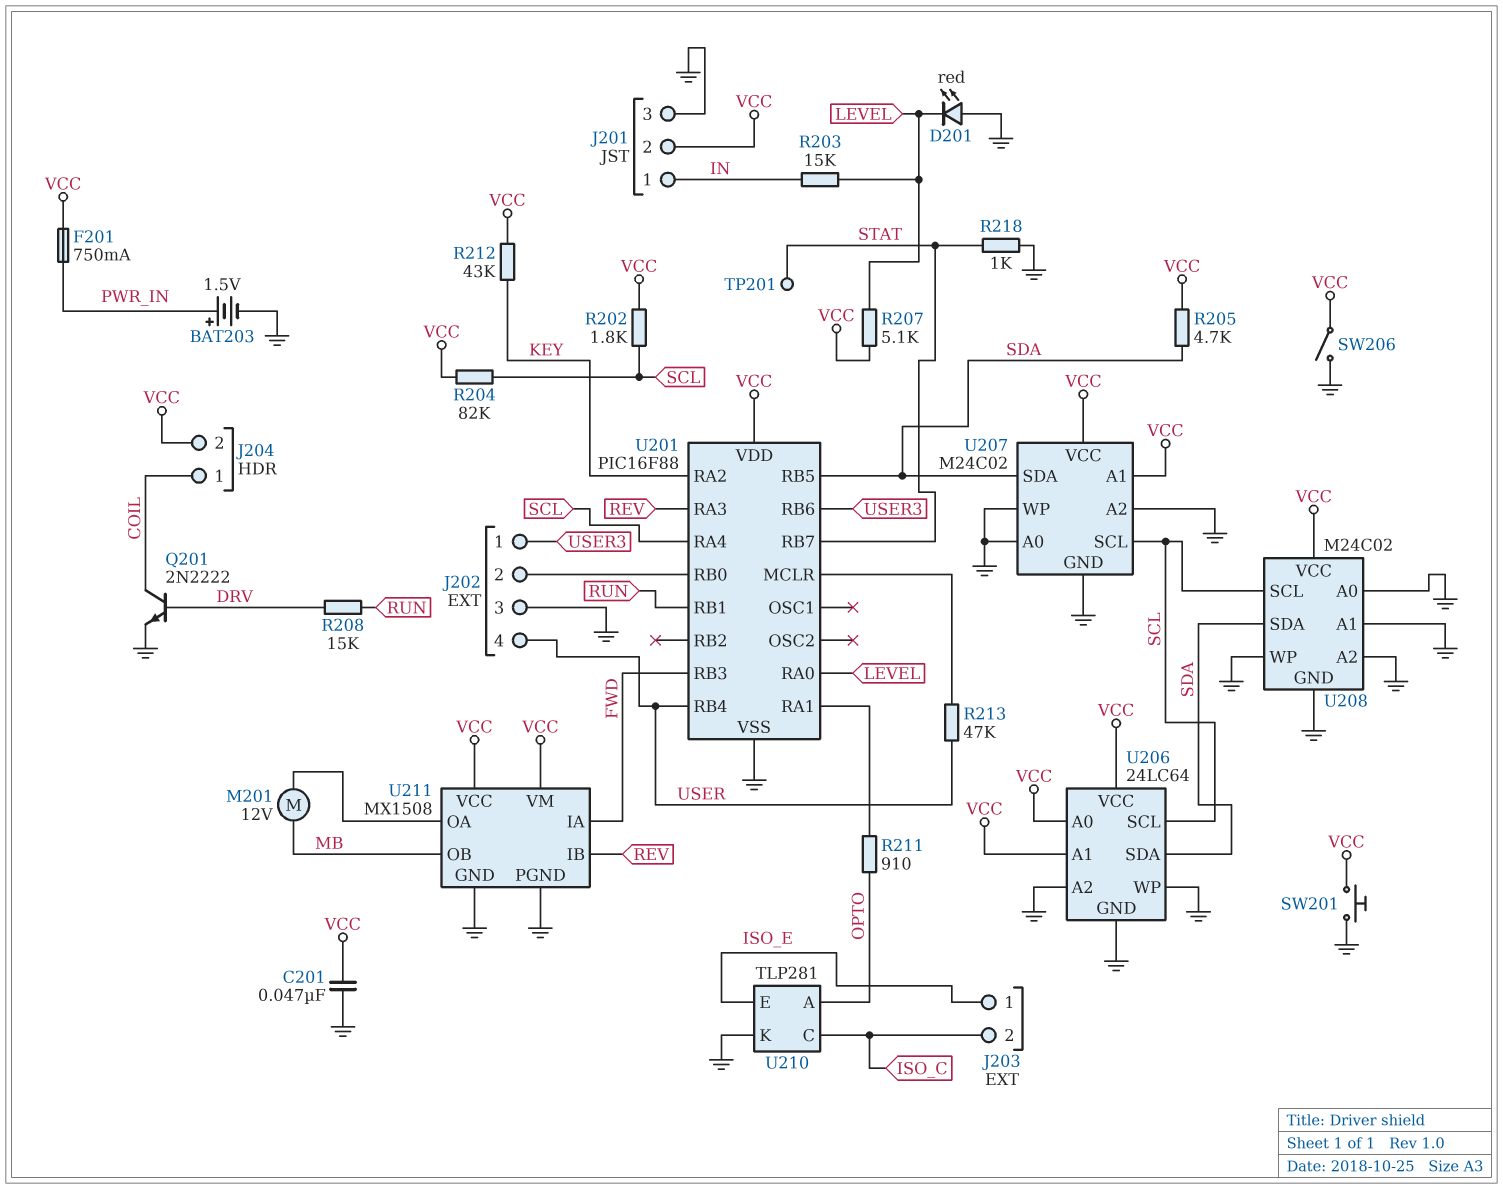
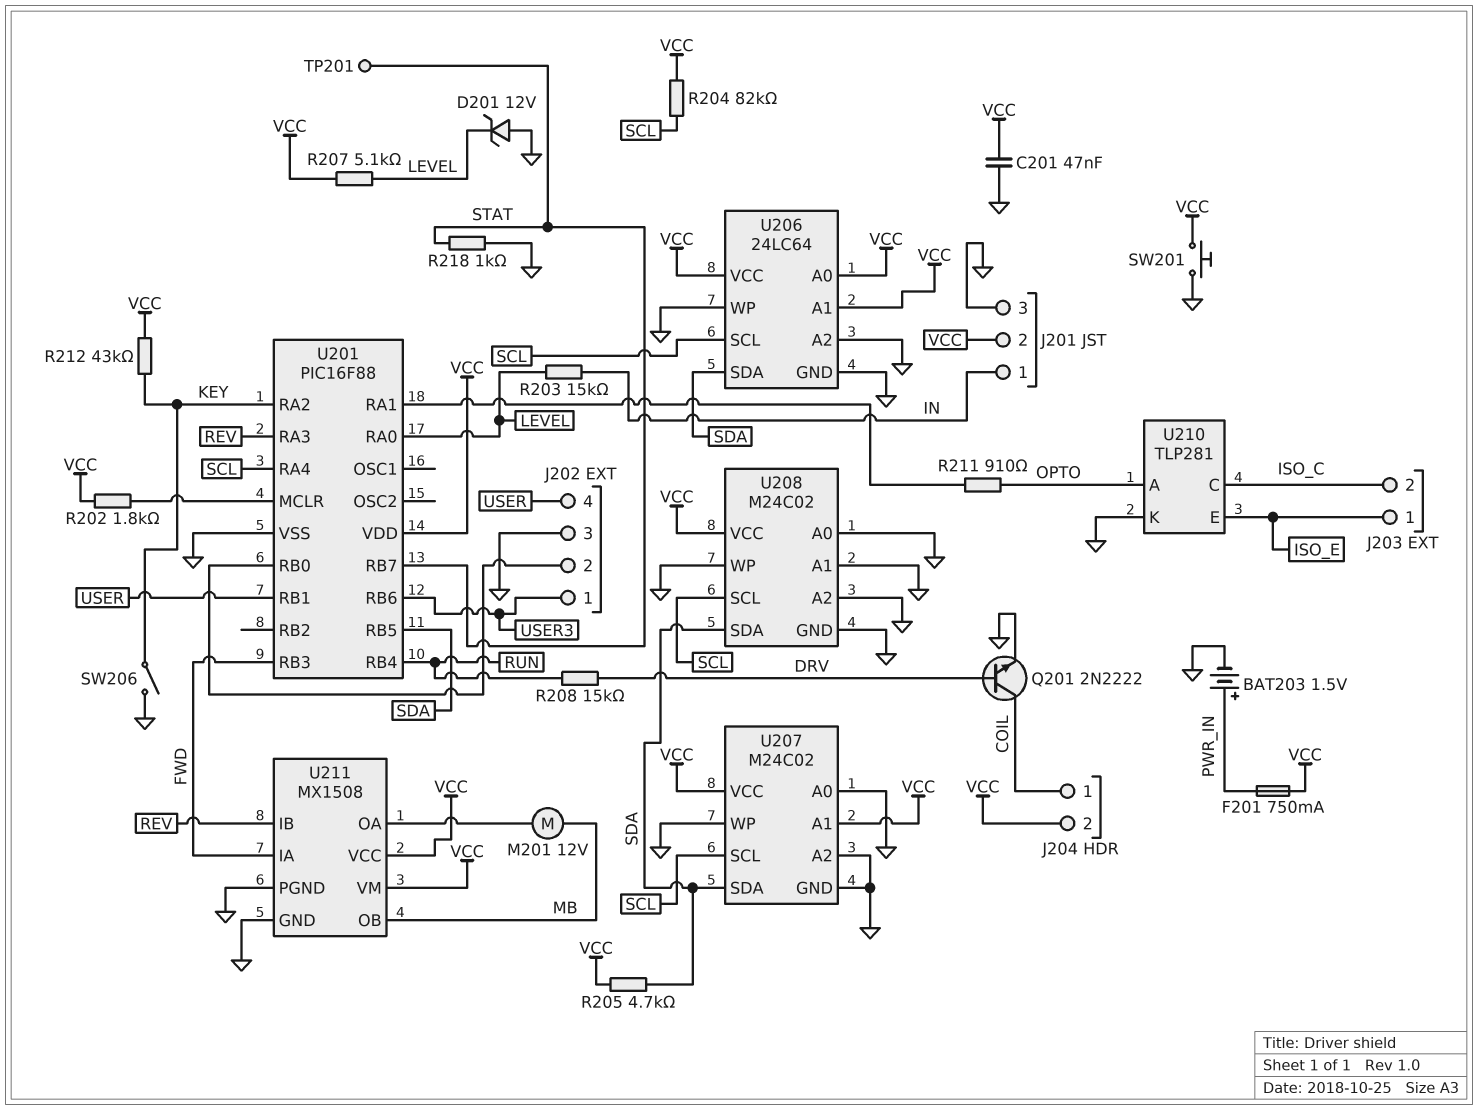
D201: LED red (A GND, K LEVEL) -> zener 12V (A GND, K LEVEL)
R202: 1.8k (SCL, VCC) -> 1.8k (U201/MCLR, VCC)
R213: 47k (U201/MCLR, USER) -> none
SW206: switch (GND, VCC) -> switch (GND, KEY)
U201 pin RB1: RUN -> USER
U201 pin RB4: USER -> RUN

